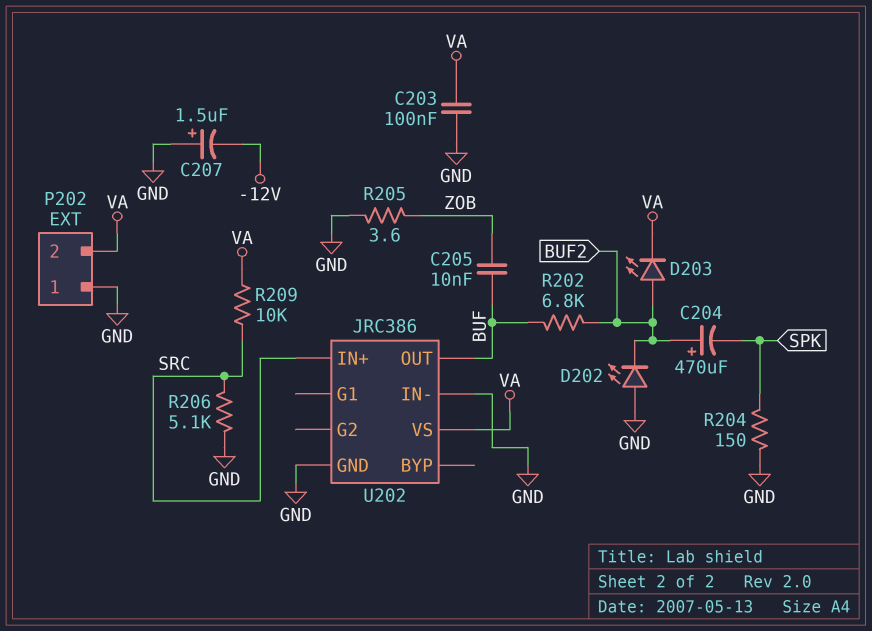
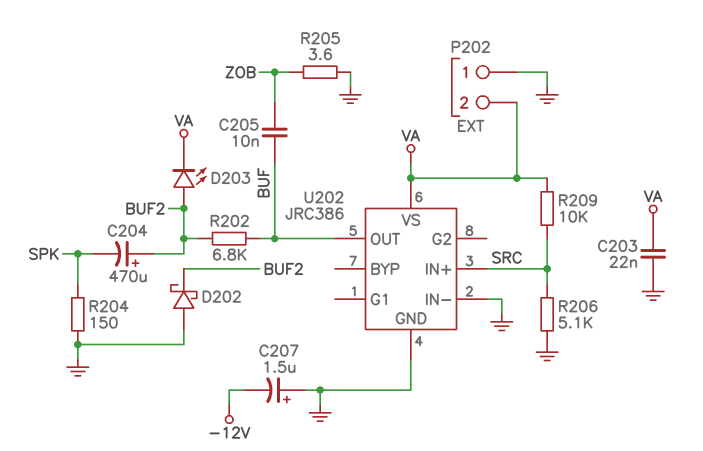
C203: 100nF (GND, VA) -> 22nF (GND, VA)
D202: LED (A GND, K BUF2) -> schottky (A GND, K BUF2)

